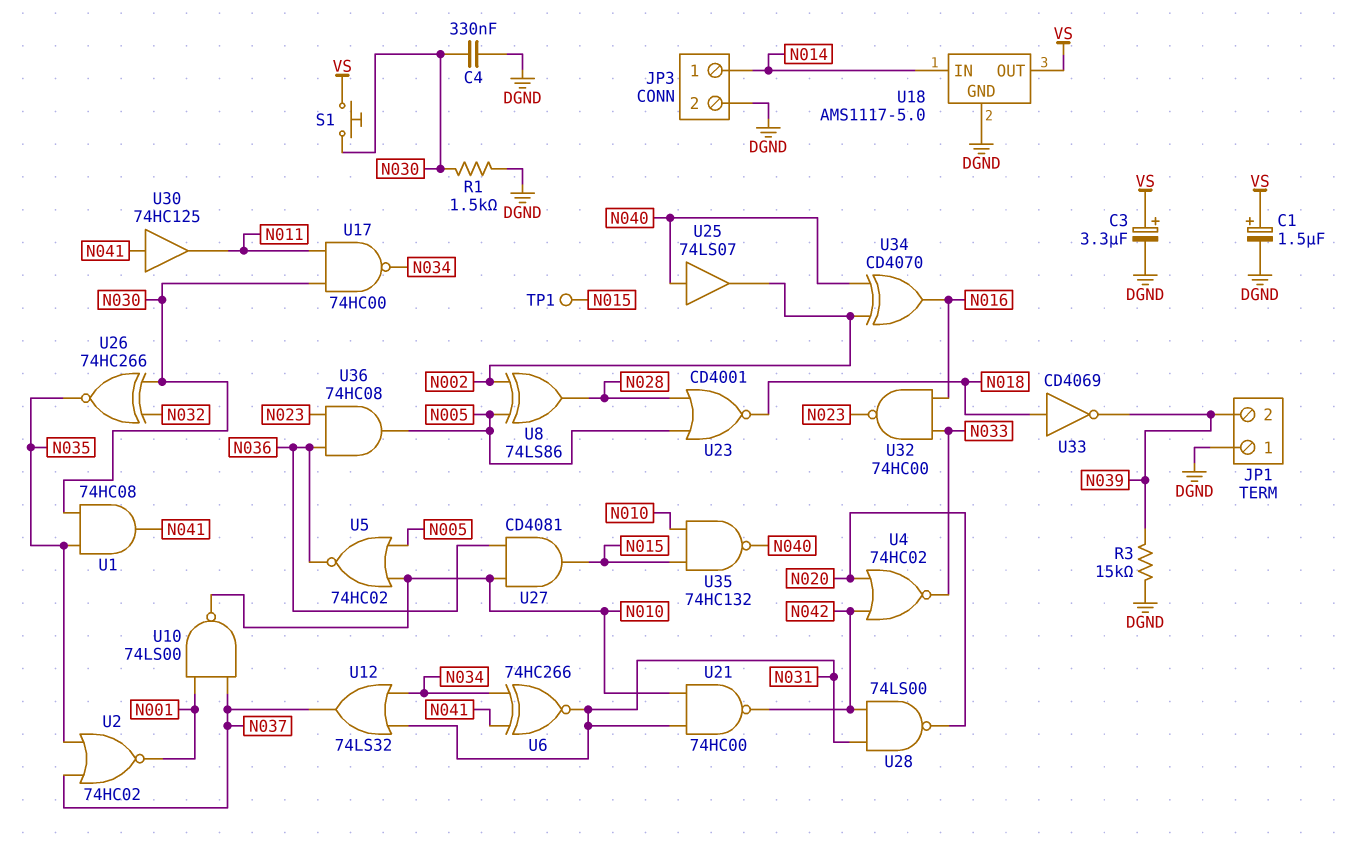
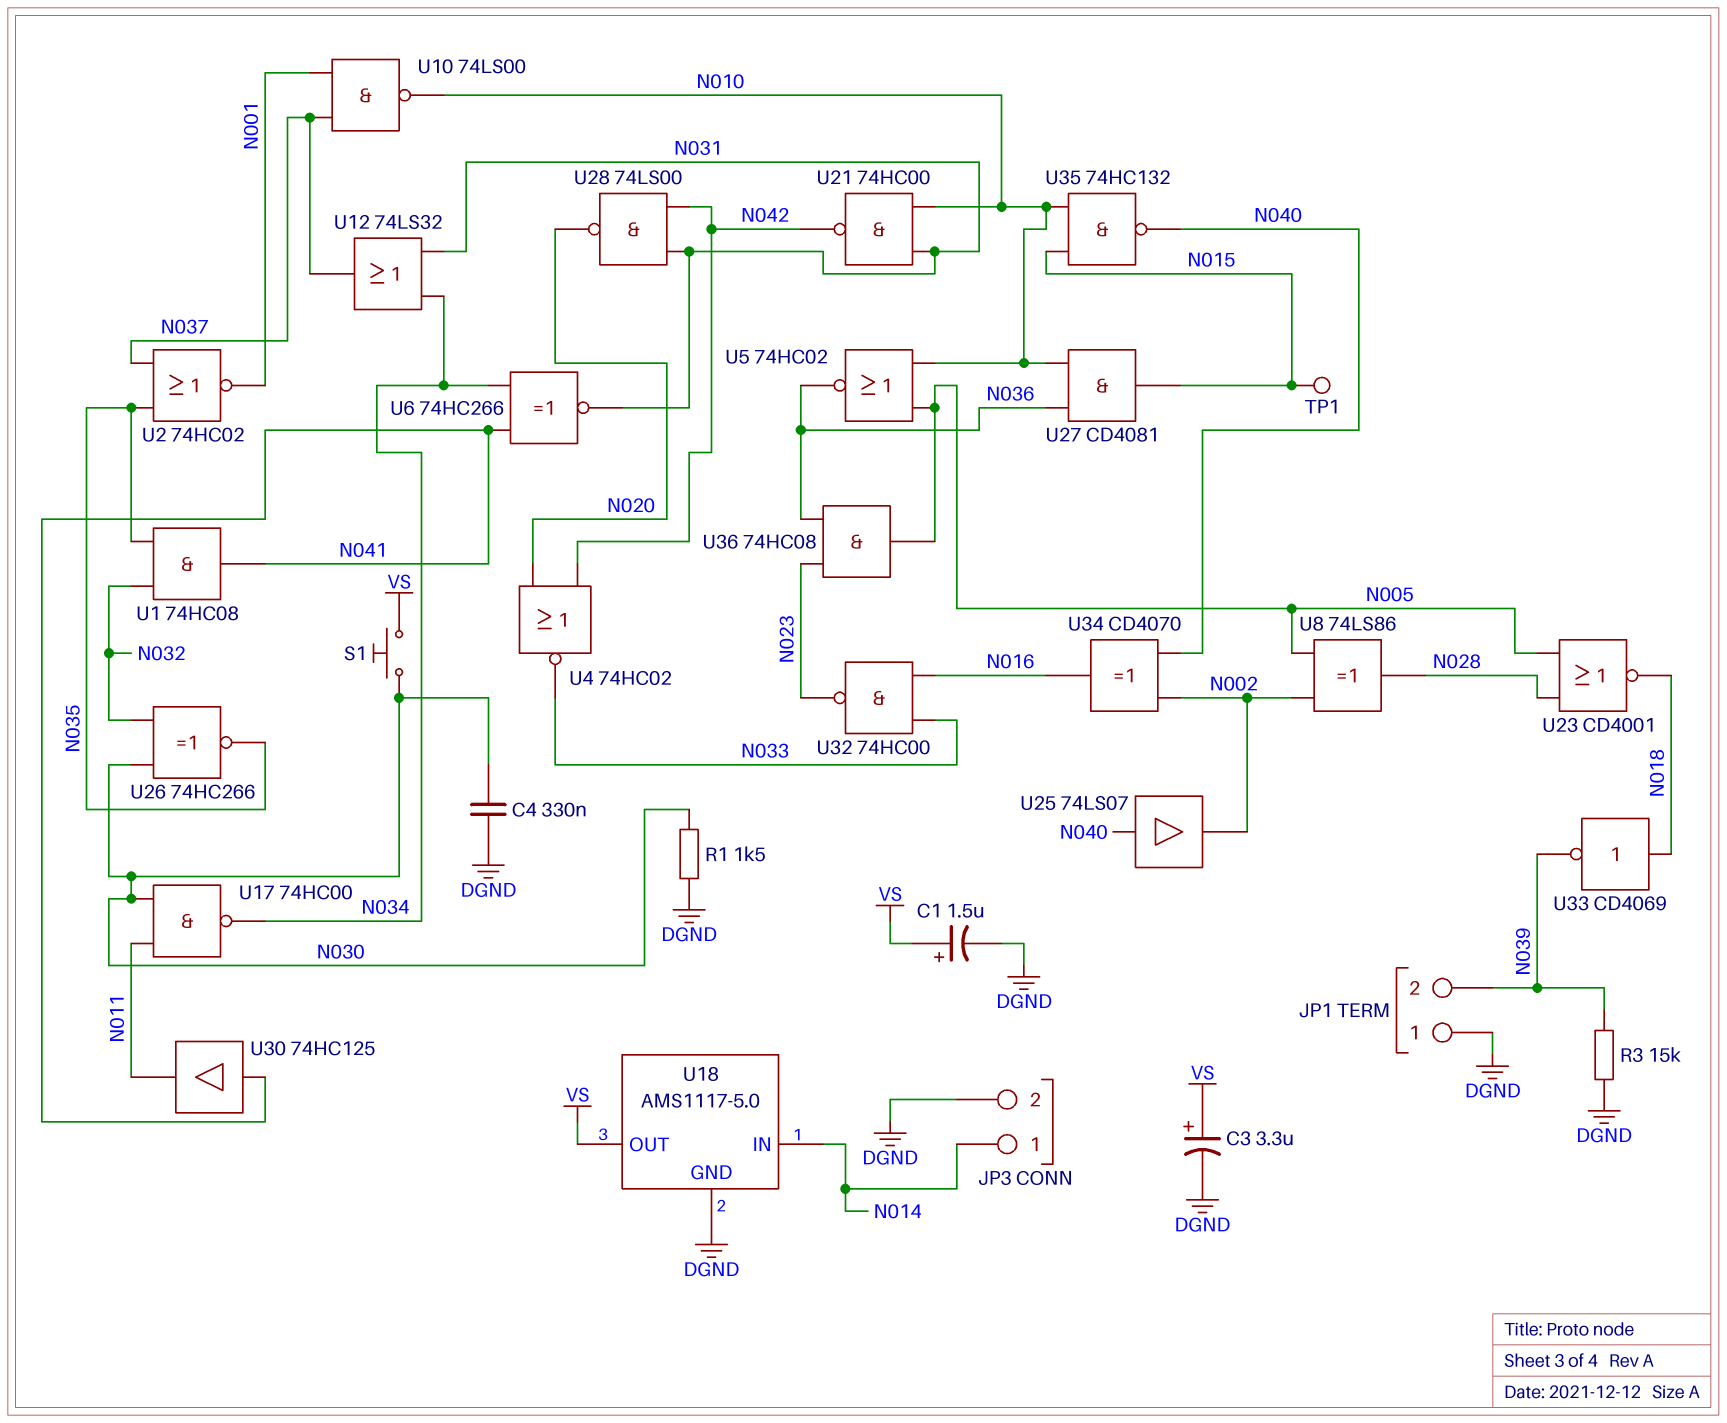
U1: AND 74HC08 (in N030, in N035, out N041) -> AND 74HC08 (in N032, in N035, out N041)

